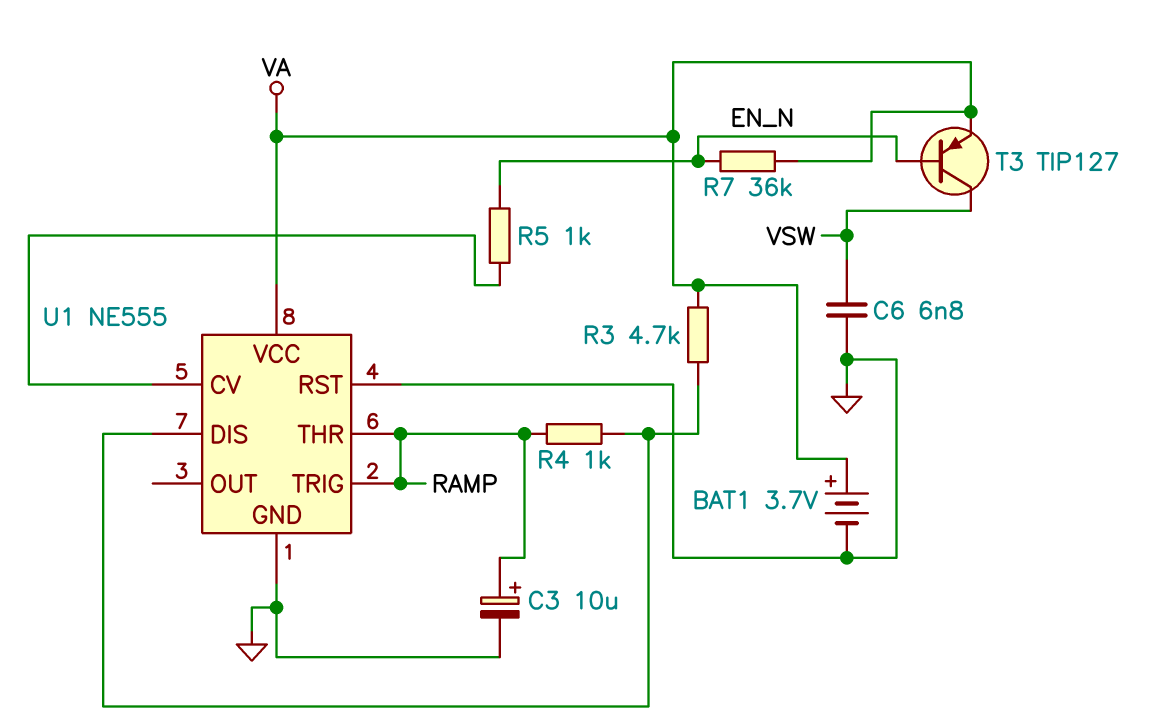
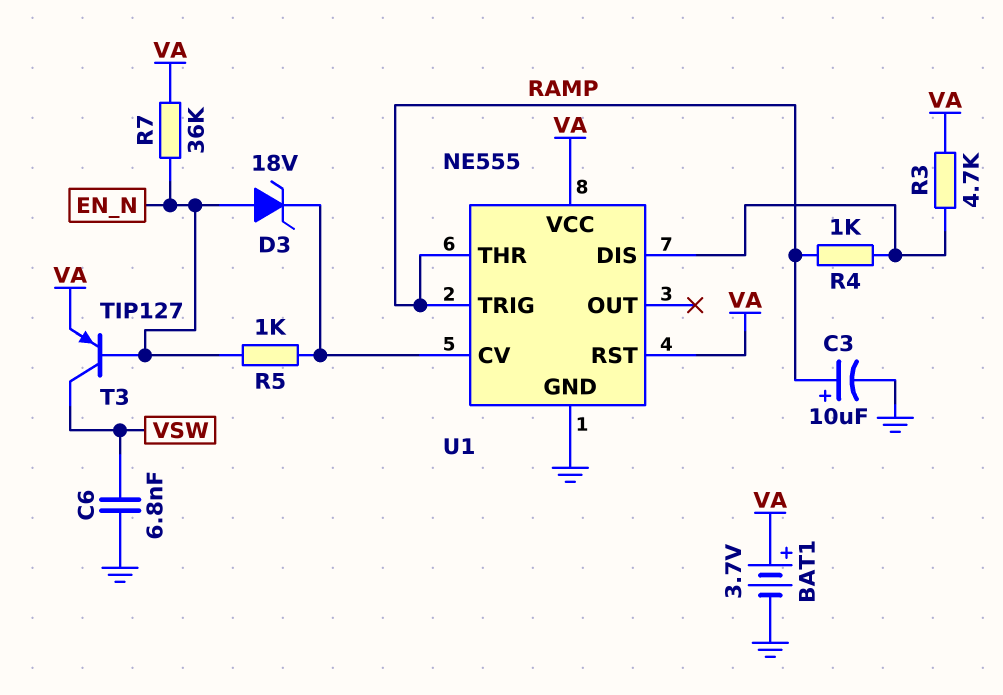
D3: none -> zener 18V (A EN_N, K U1/CV)
U1 pin RST: GND -> VA

